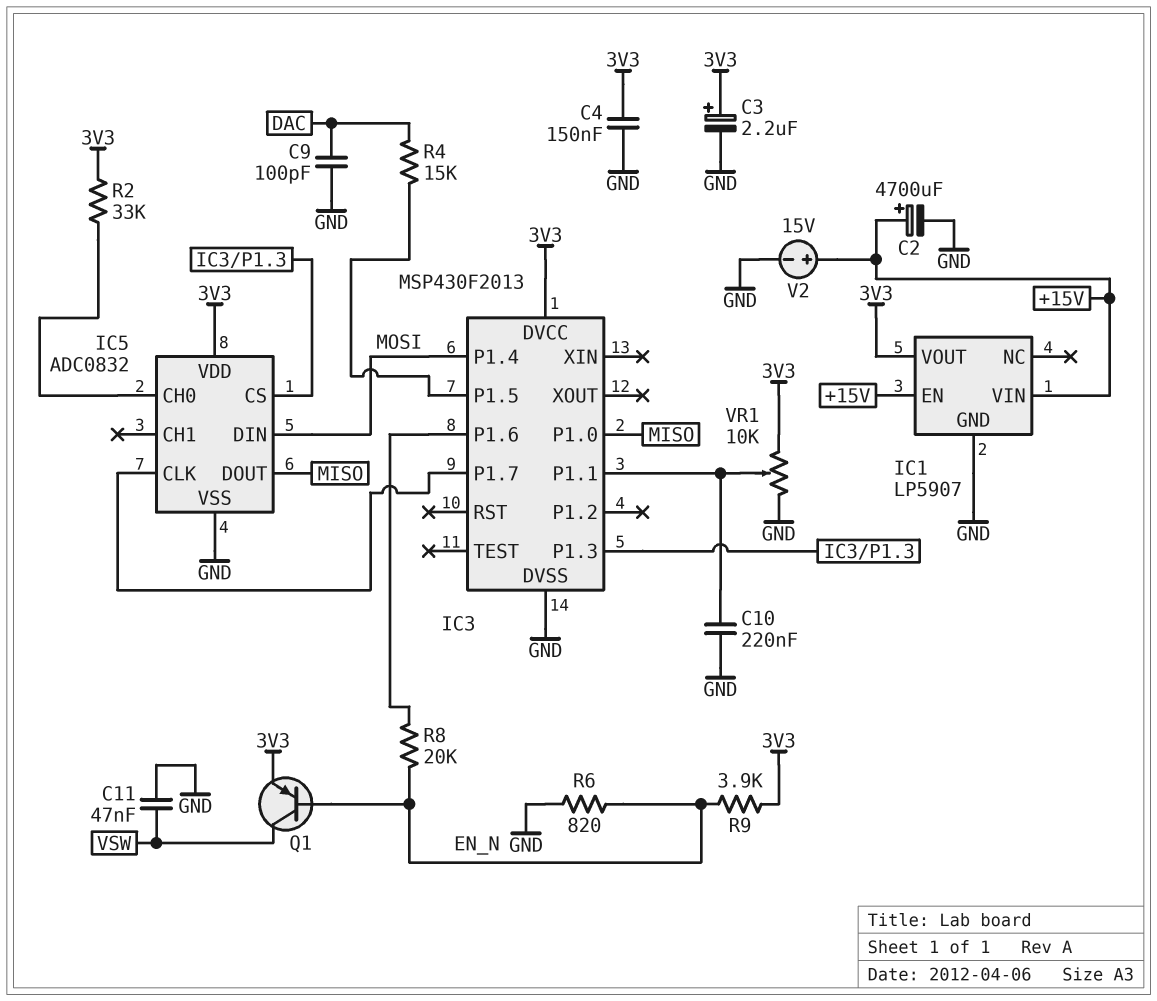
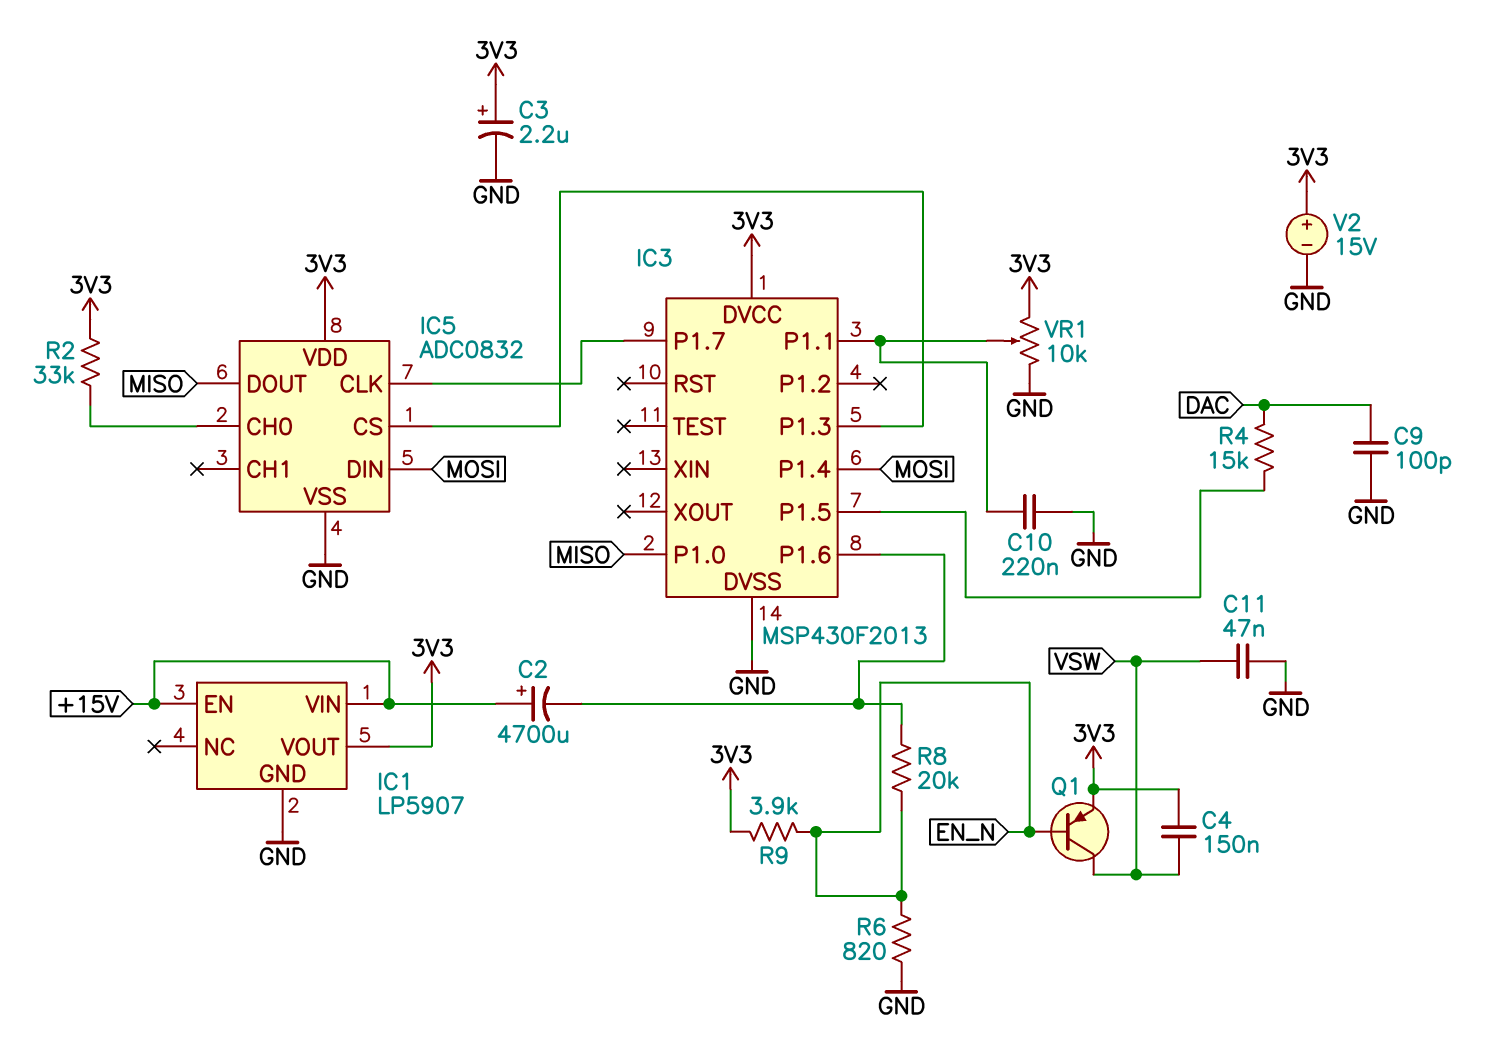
C2: 4700uF (plus +15V, minus GND) -> 4700uF (plus +15V, minus IC3/P1.6)
C4: 150nF (3V3, GND) -> 150nF (3V3, VSW)
V2: 15V (plus +15V, minus GND) -> 15V (plus 3V3, minus GND)

